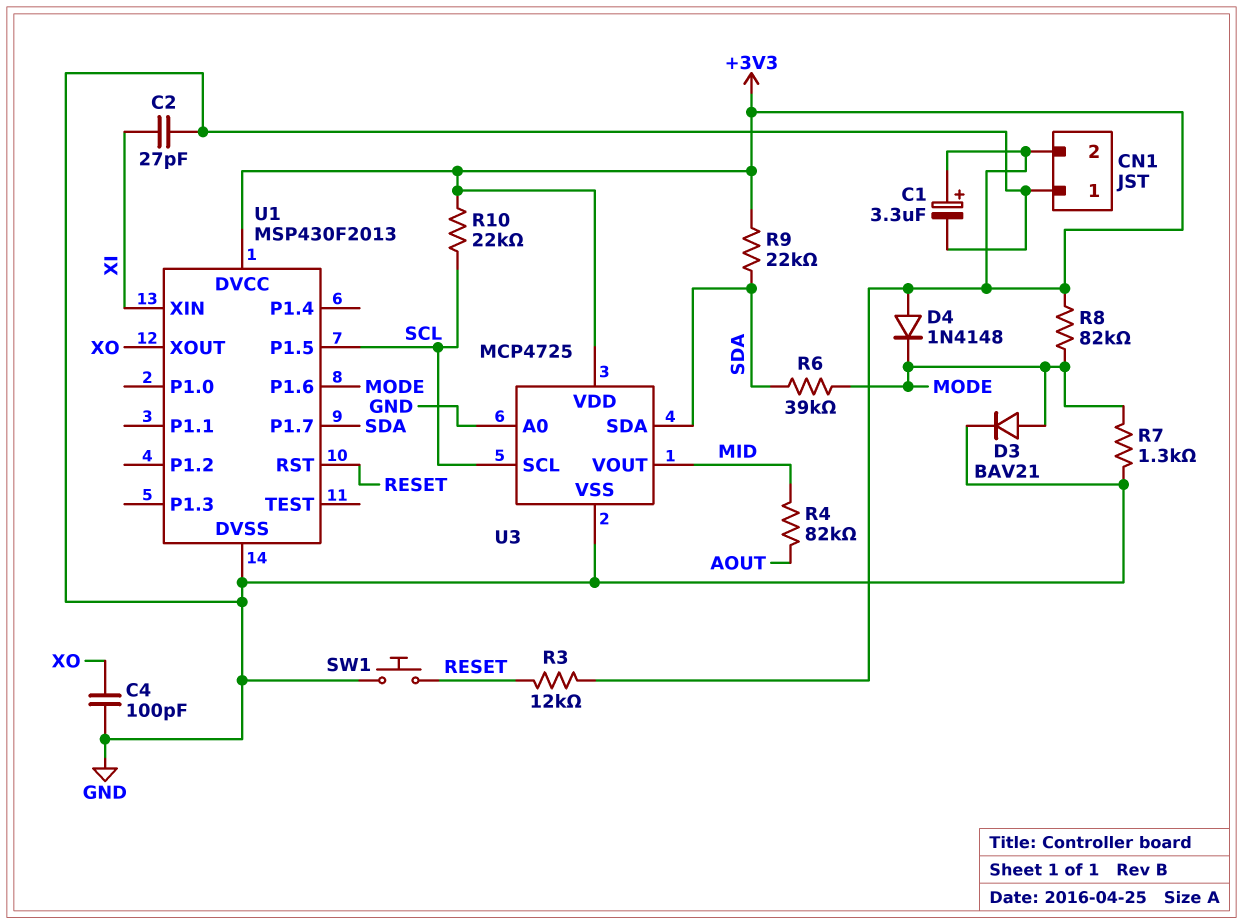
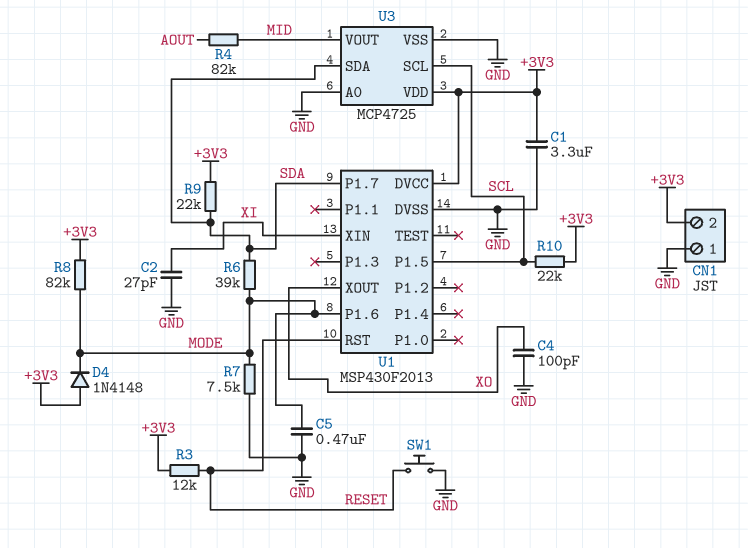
C1: 3.3uF (plus +3V3, minus GND) -> 3.3uF (+3V3, GND)
C5: none -> 470nF (GND, MODE)
D3: diode BAV21 (A MODE, K GND) -> none
R7: 1.3k (GND, MODE) -> 7.5k (GND, MODE)

